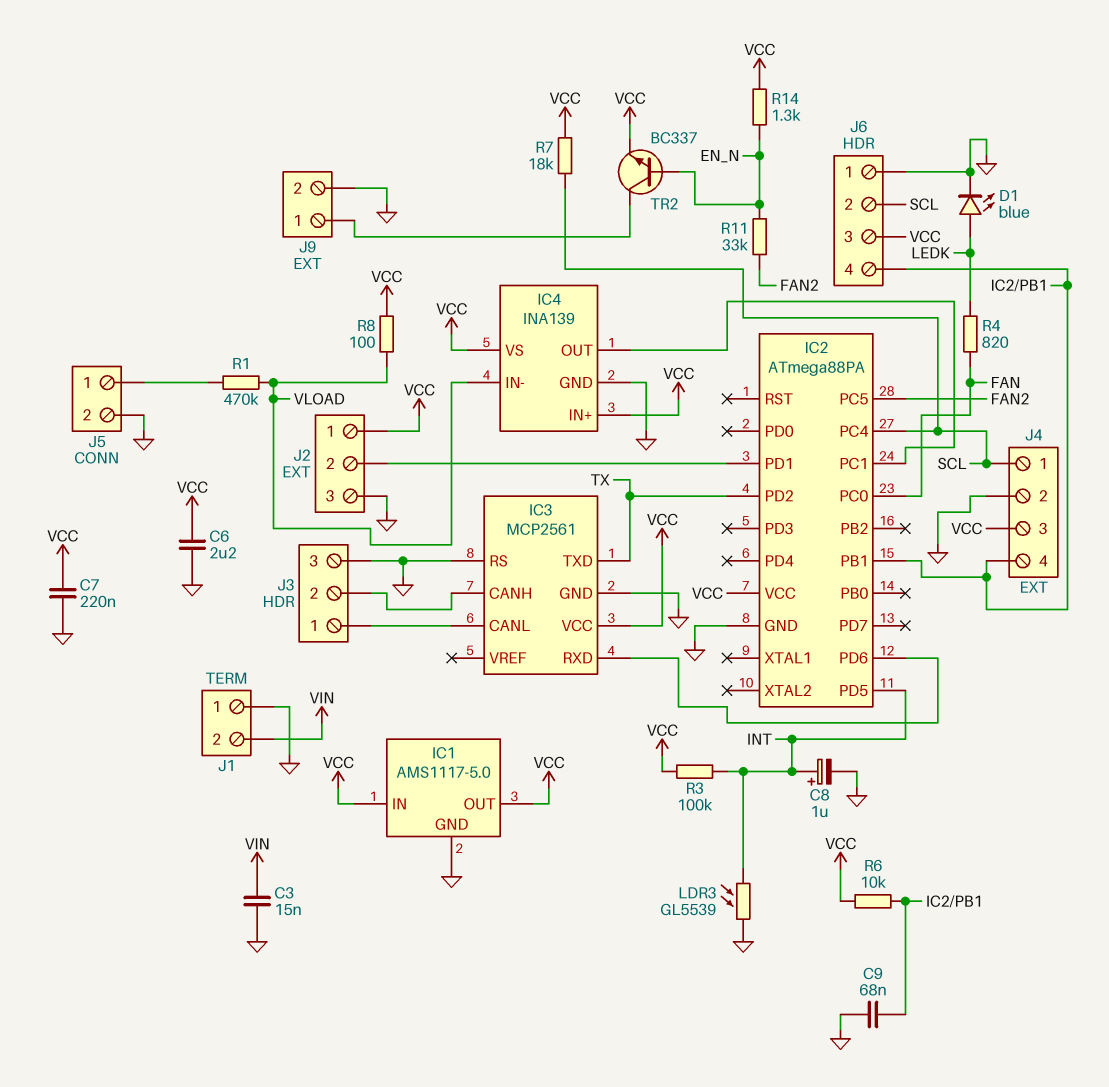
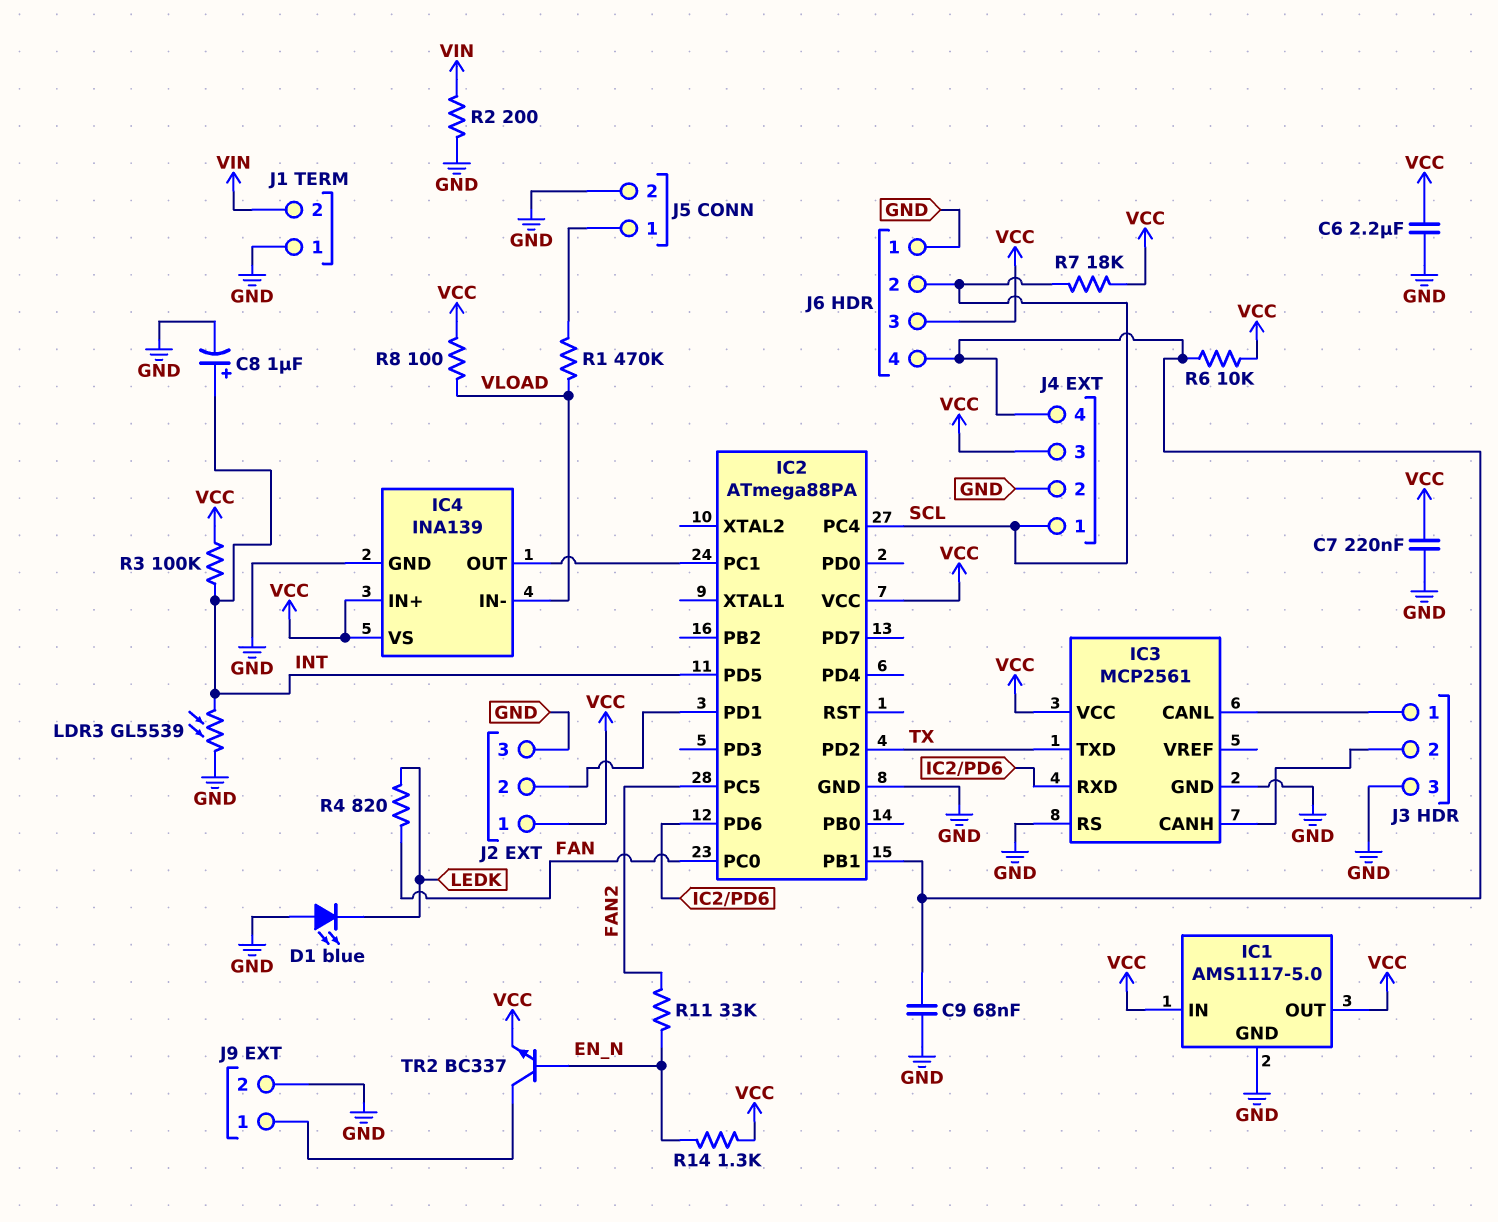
C3: 15nF (GND, VIN) -> none
D1: LED blue (A LEDK, K GND) -> LED blue (A GND, K LEDK)
R2: none -> 200 (GND, VIN)

